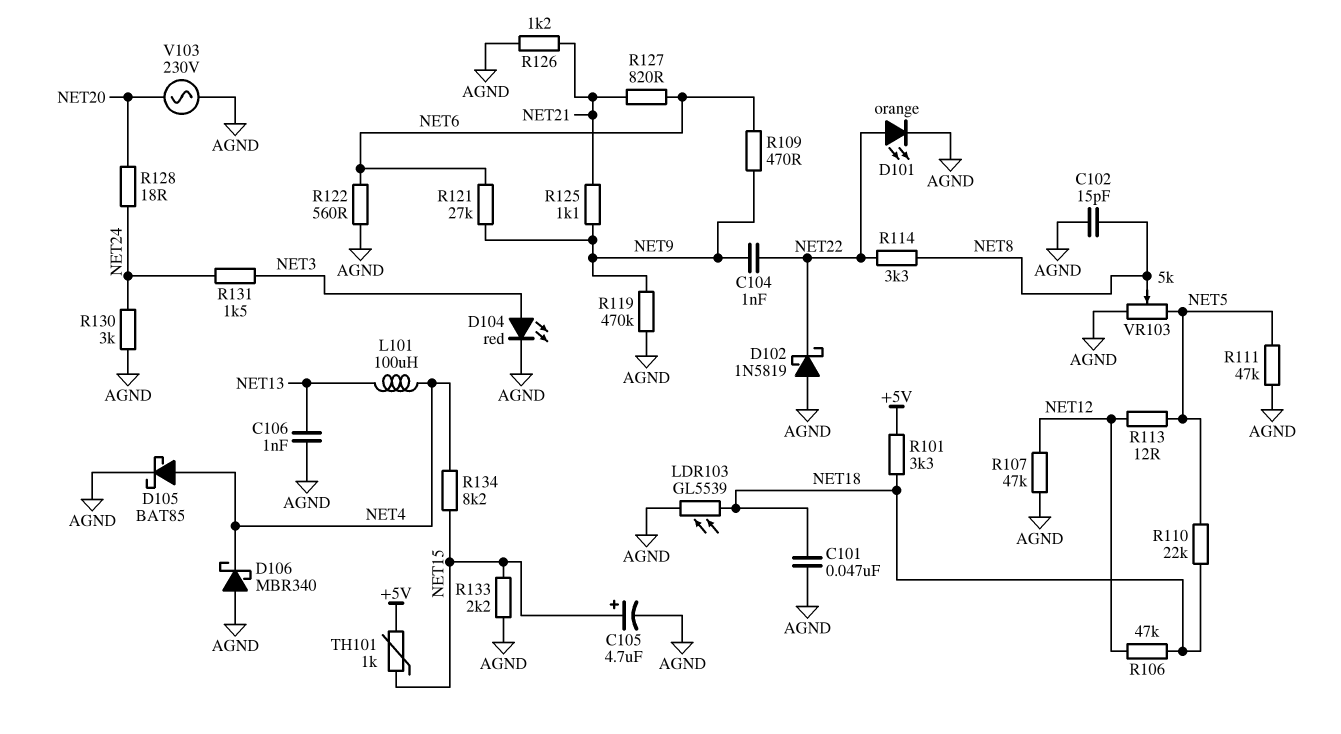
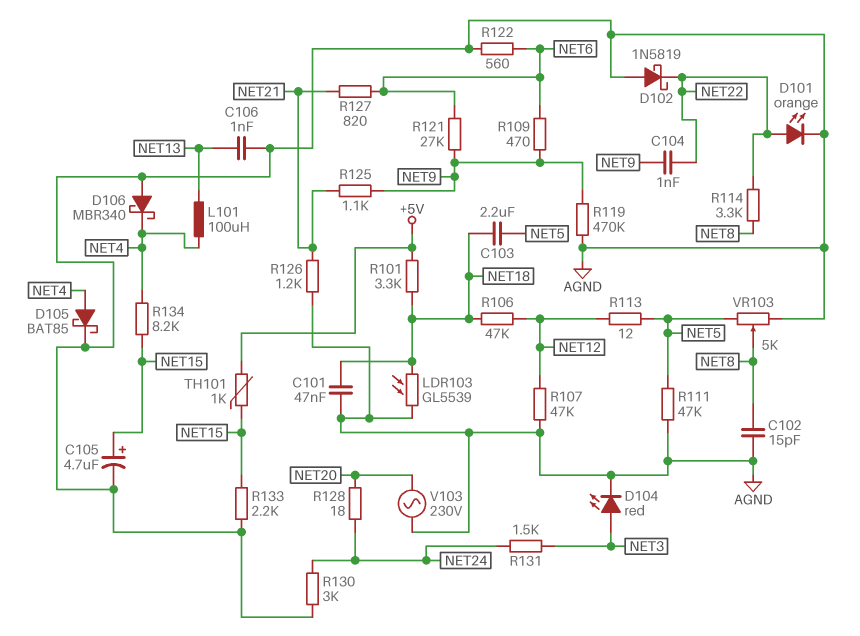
C103: none -> 2.2uF (NET5, NET18)
R110: 22k (NET5, NET18) -> none

